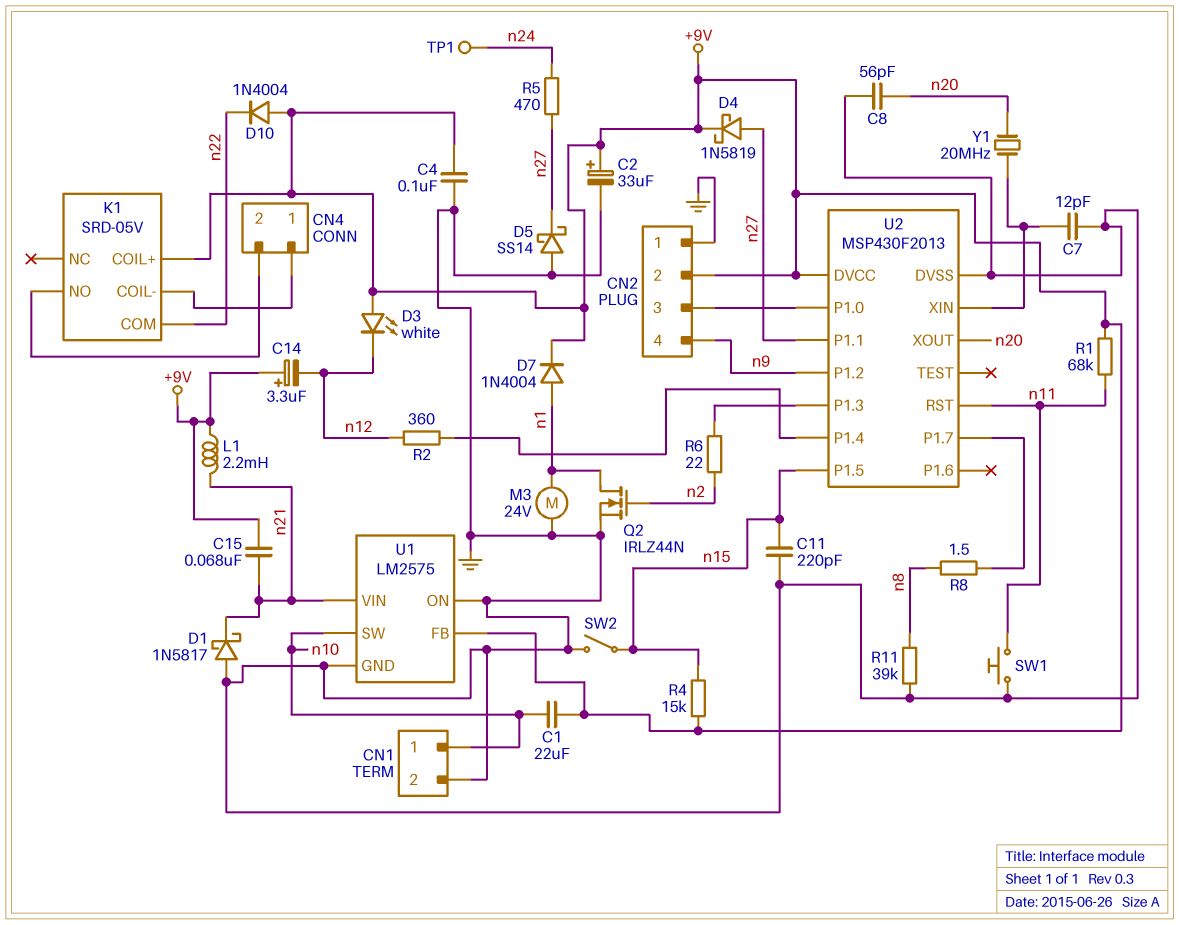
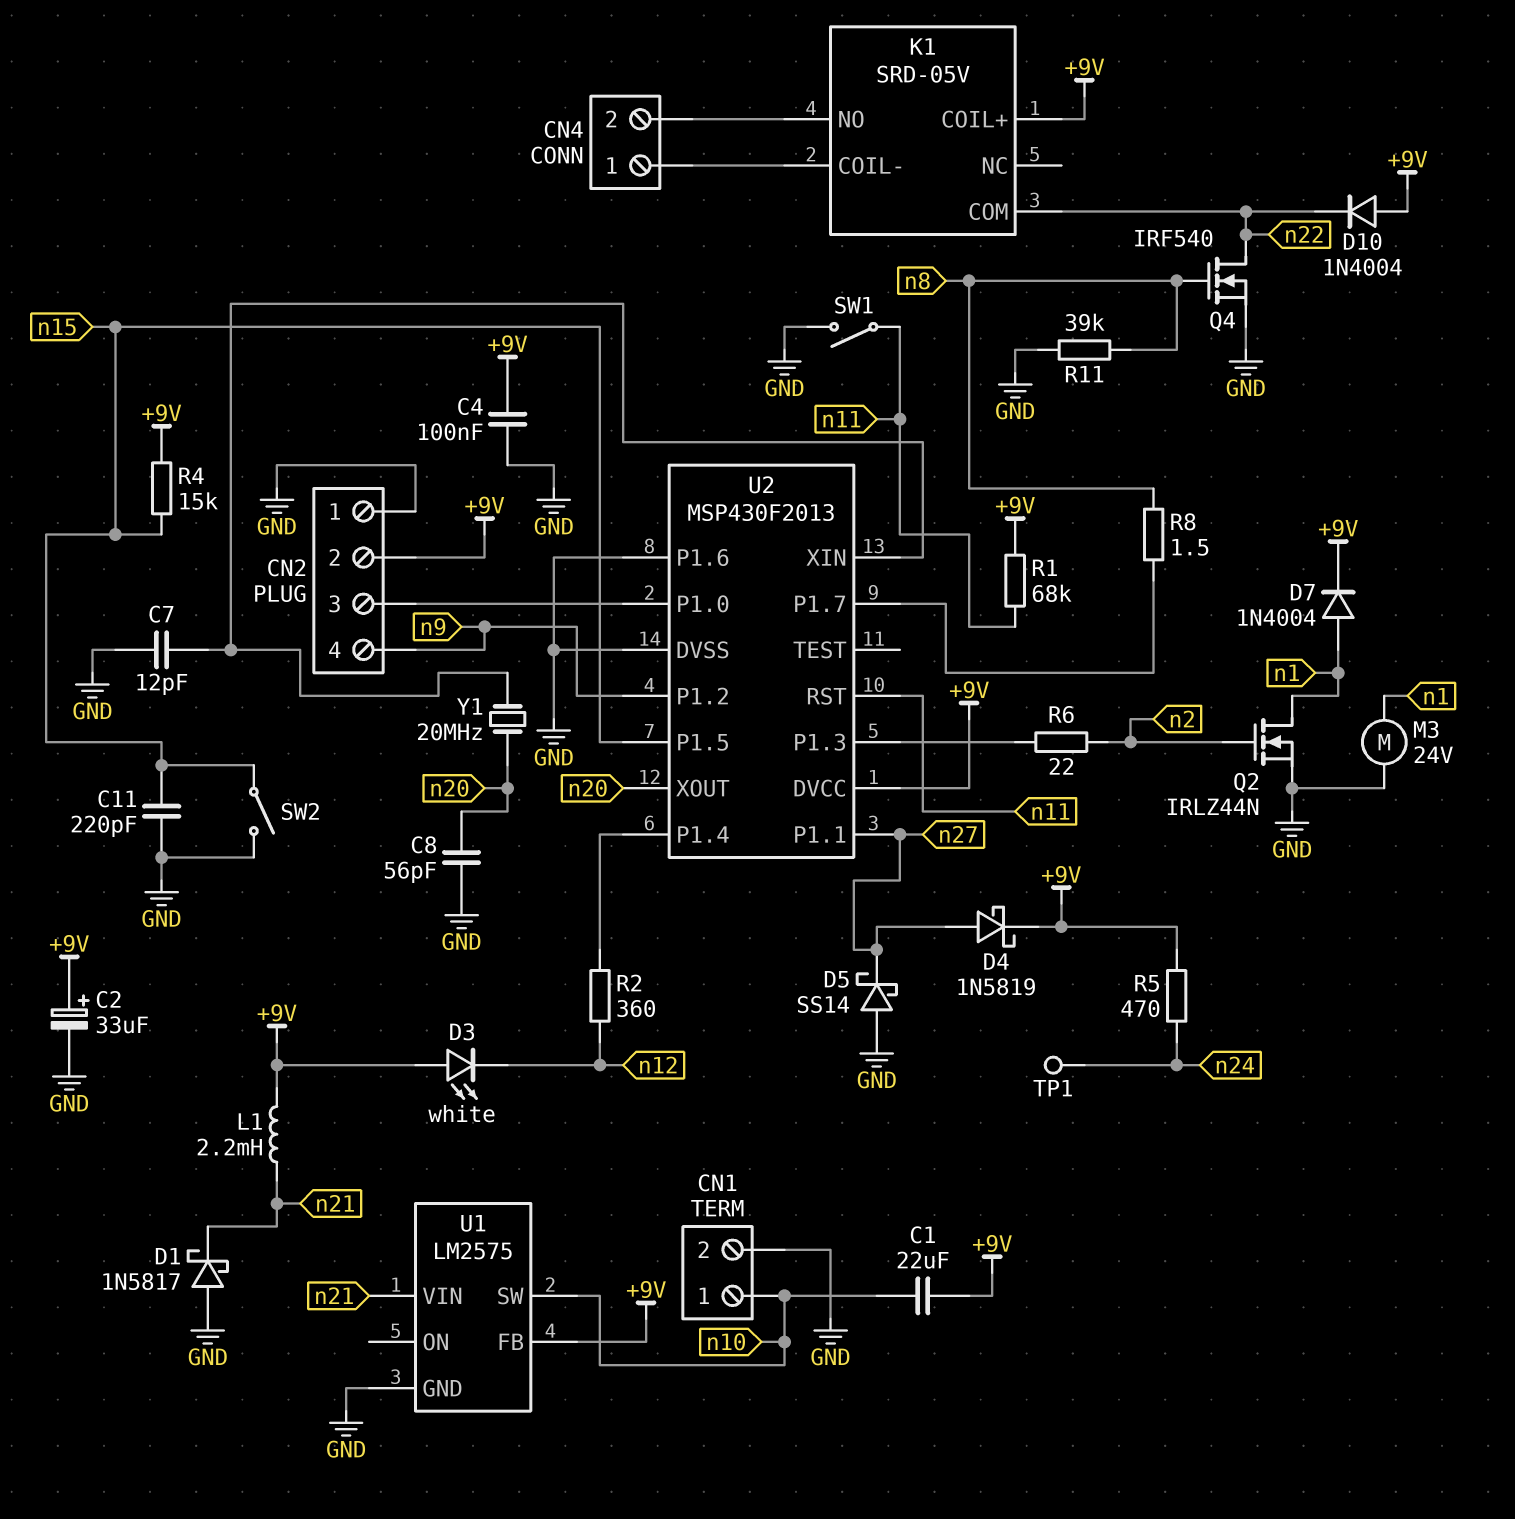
C14: 3.3uF (plus +9V, minus n12) -> none
C15: 68nF (+9V, n21) -> none
Q4: none -> NMOS IRF540 (G n8, D n22, S GND)
R5: 470 (n24, n27) -> 470 (+9V, n24)
SW1: button (GND, n11) -> switch (GND, n11)
U1 pin ON: GND -> none
U2 pin P1.6: none -> GND

